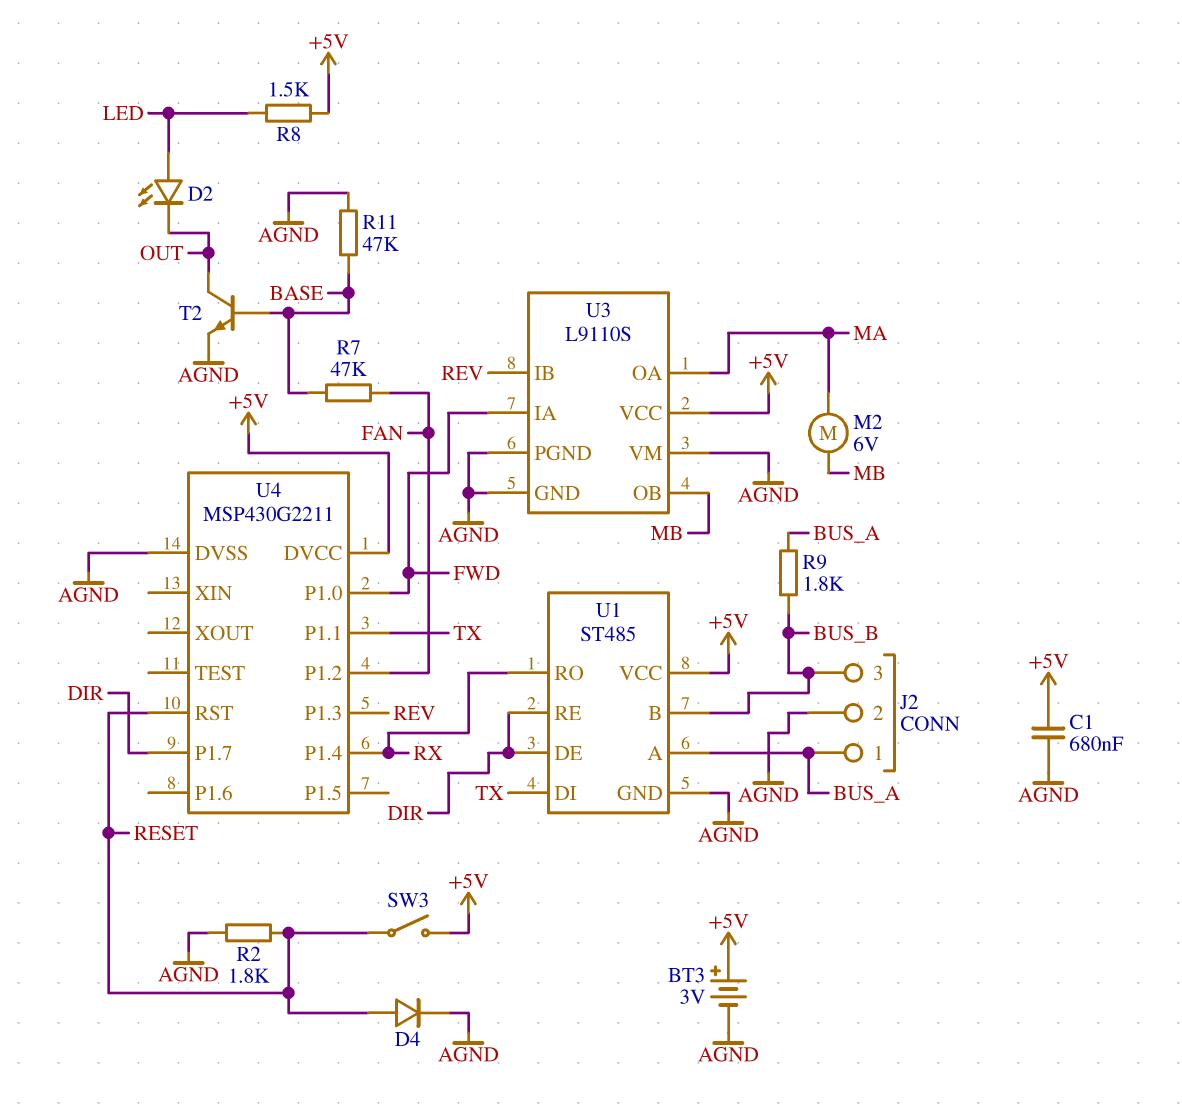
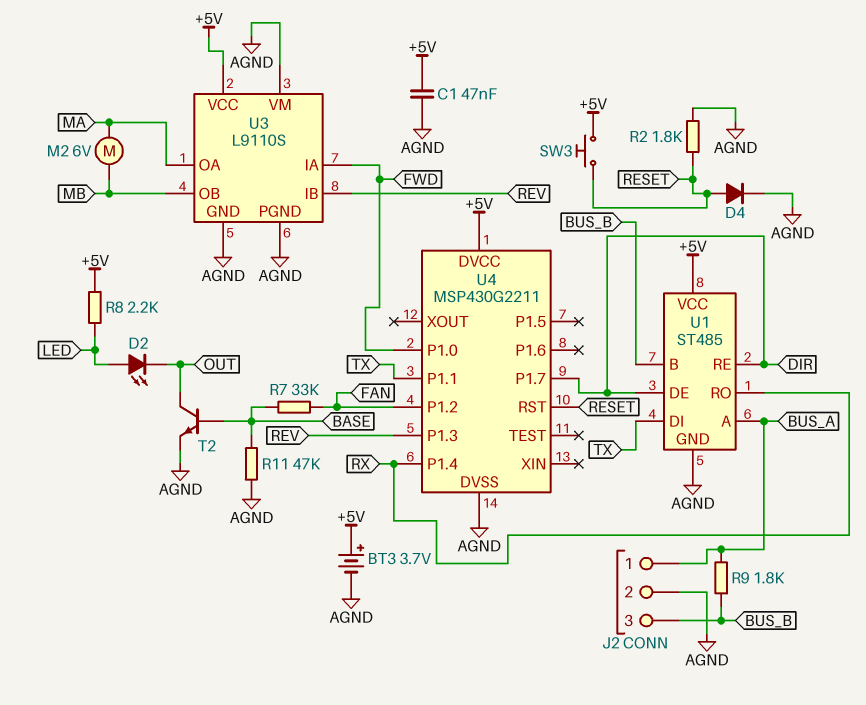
BT3: 3V (plus +5V, minus AGND) -> 3.7V (plus +5V, minus AGND)
C1: 680nF (+5V, AGND) -> 47nF (+5V, AGND)
R7: 47k (BASE, FAN) -> 33k (BASE, FAN)
R8: 1.5k (+5V, LED) -> 2.2k (+5V, LED)
SW3: switch (+5V, RESET) -> button (+5V, RESET)

